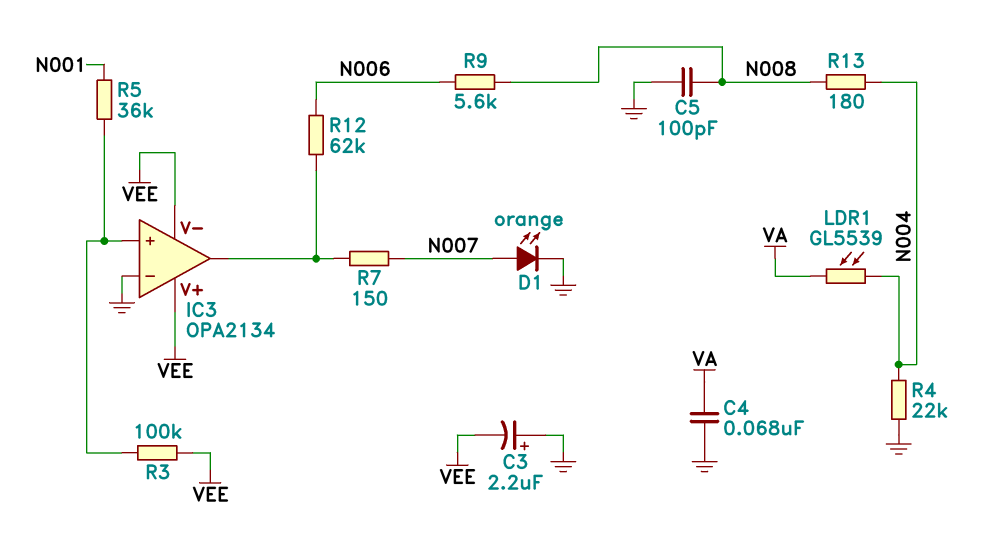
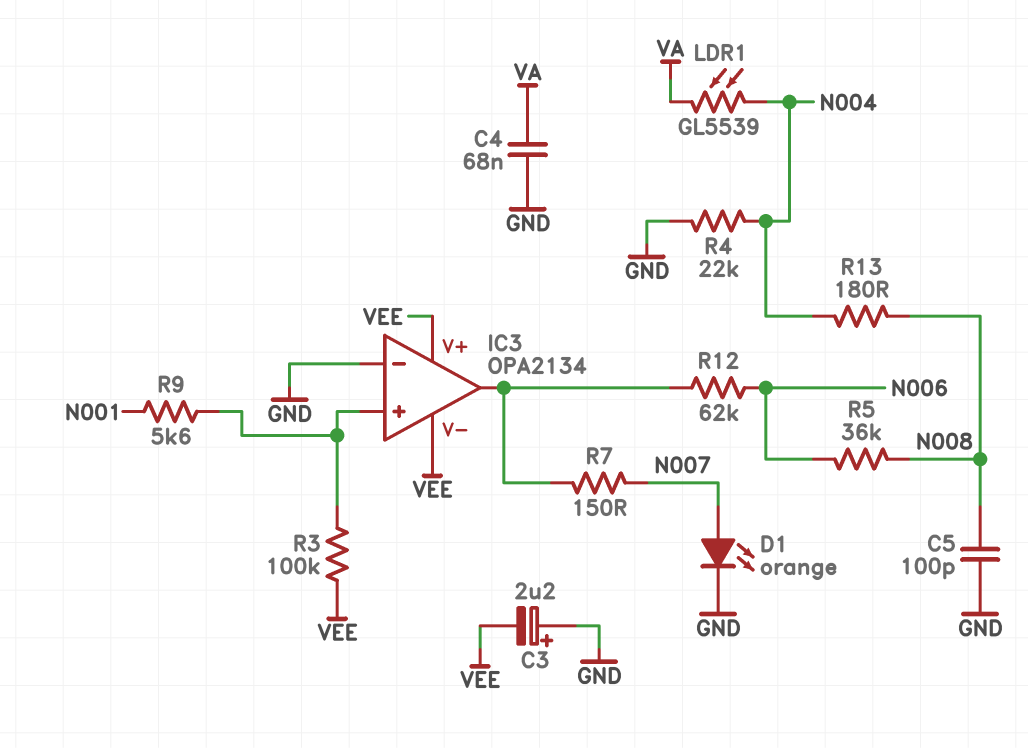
R5: 36k (IC3/in+, N001) -> 36k (N006, N008)
R9: 5.6k (N006, N008) -> 5.6k (IC3/in+, N001)

